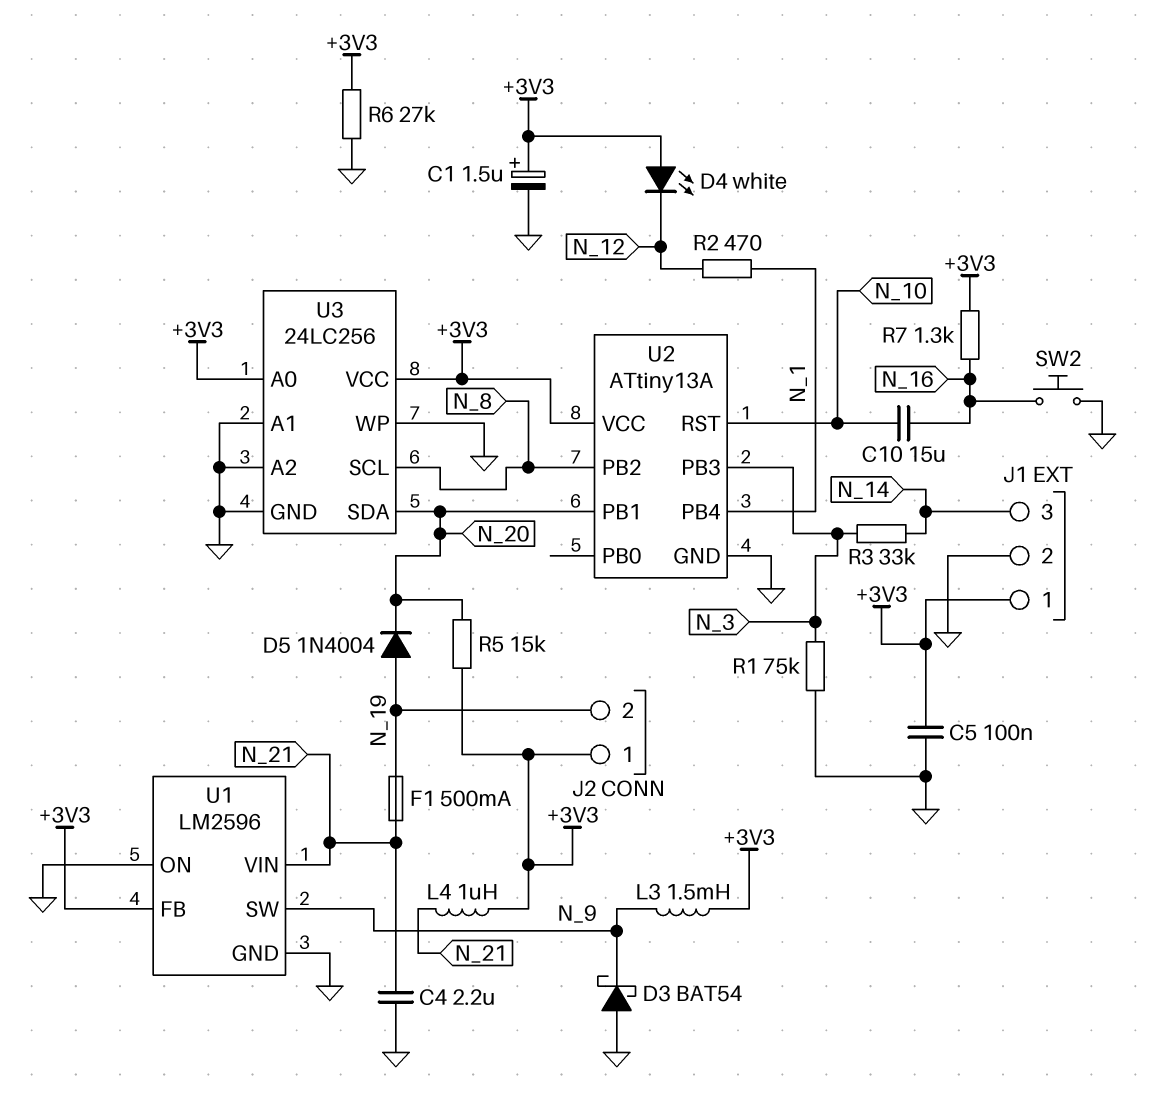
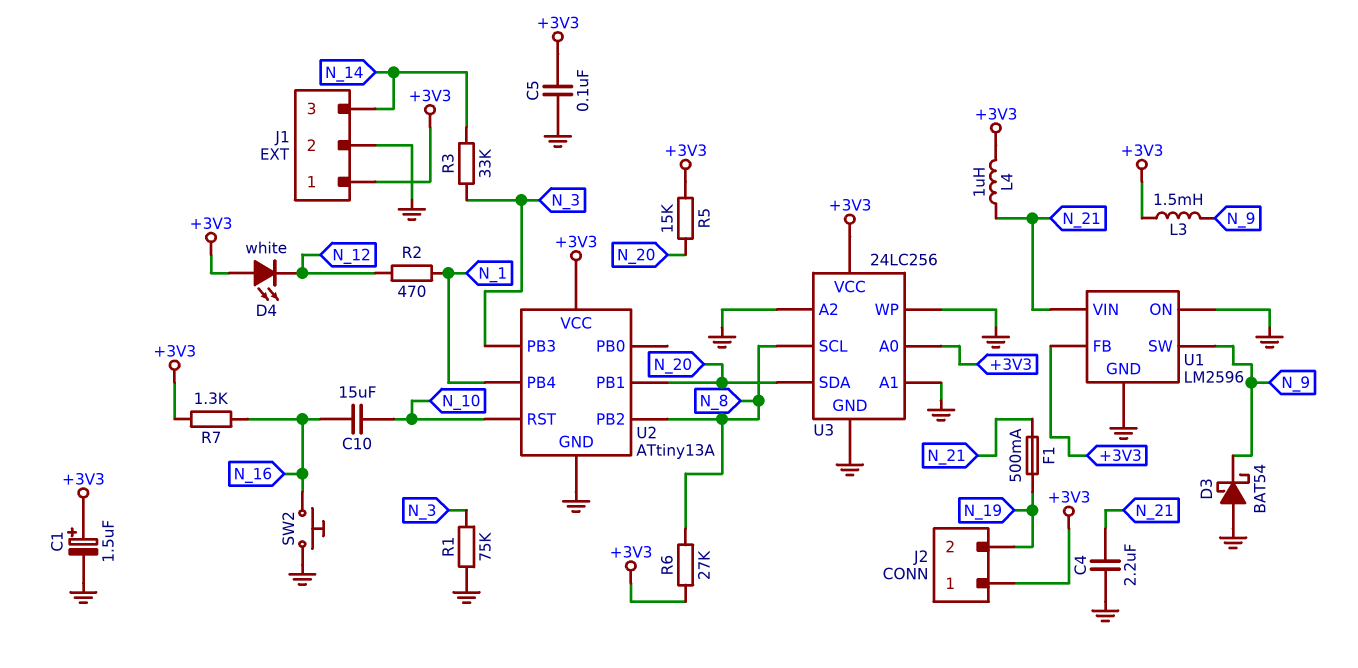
D5: diode 1N4004 (A N_19, K N_20) -> none
R6: 27k (+3V3, GND) -> 27k (+3V3, N_8)

